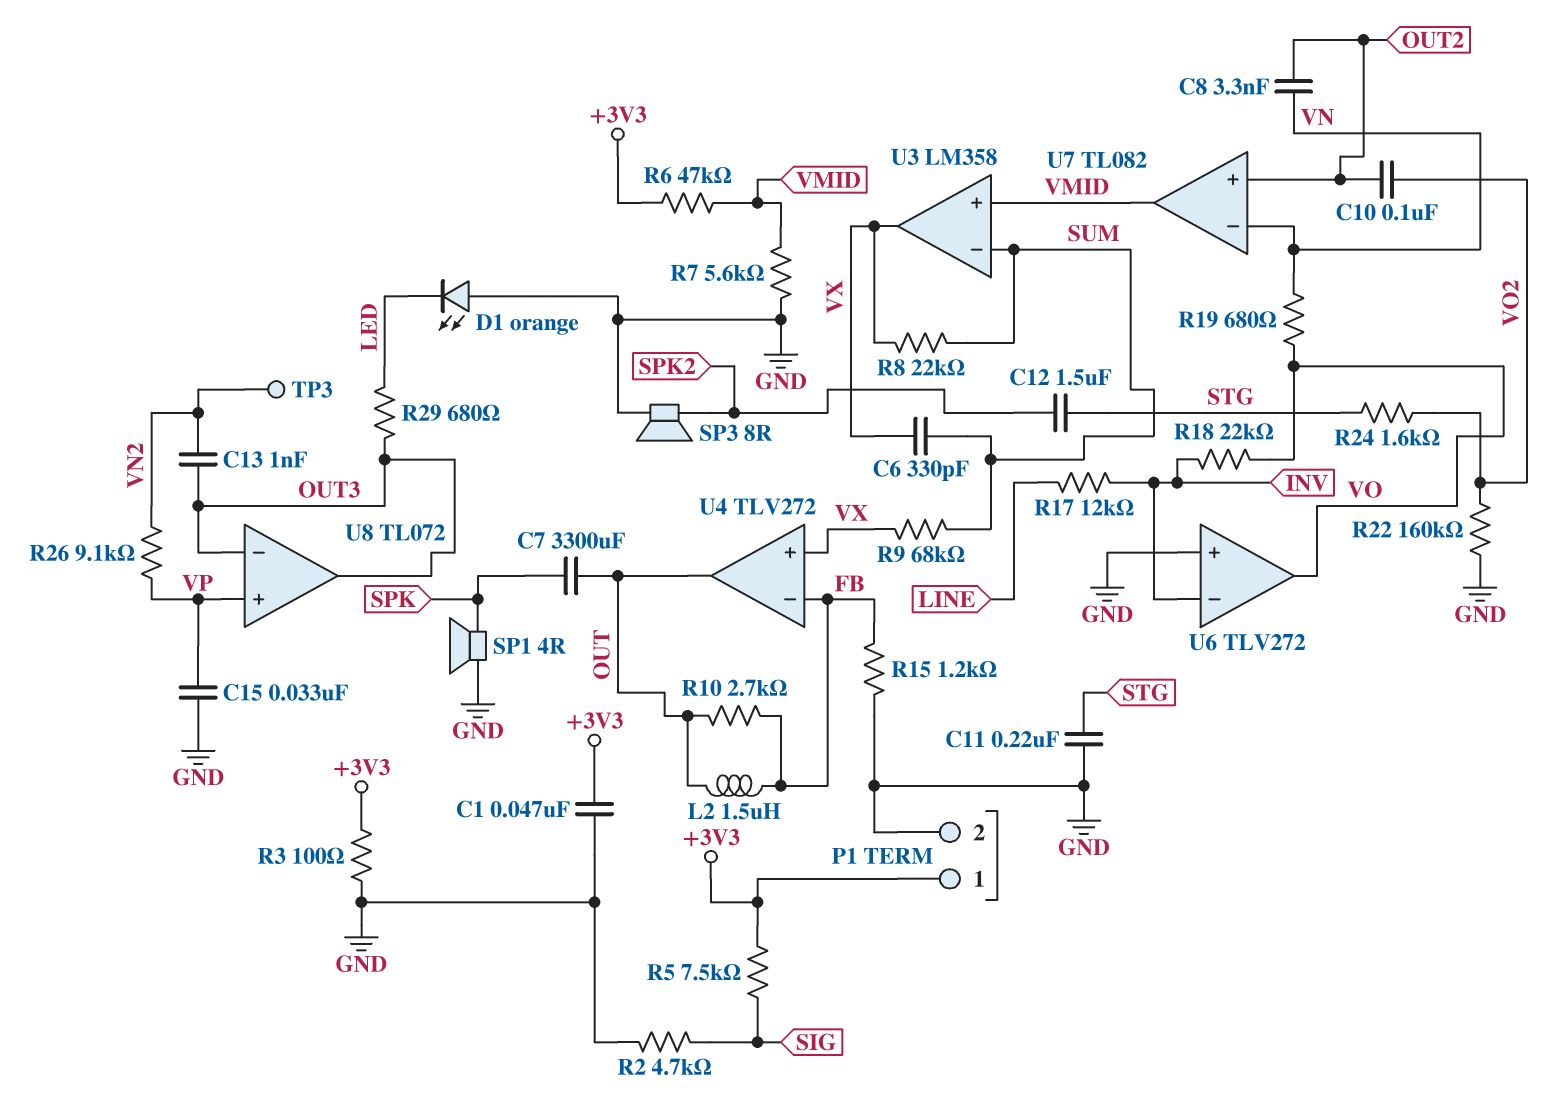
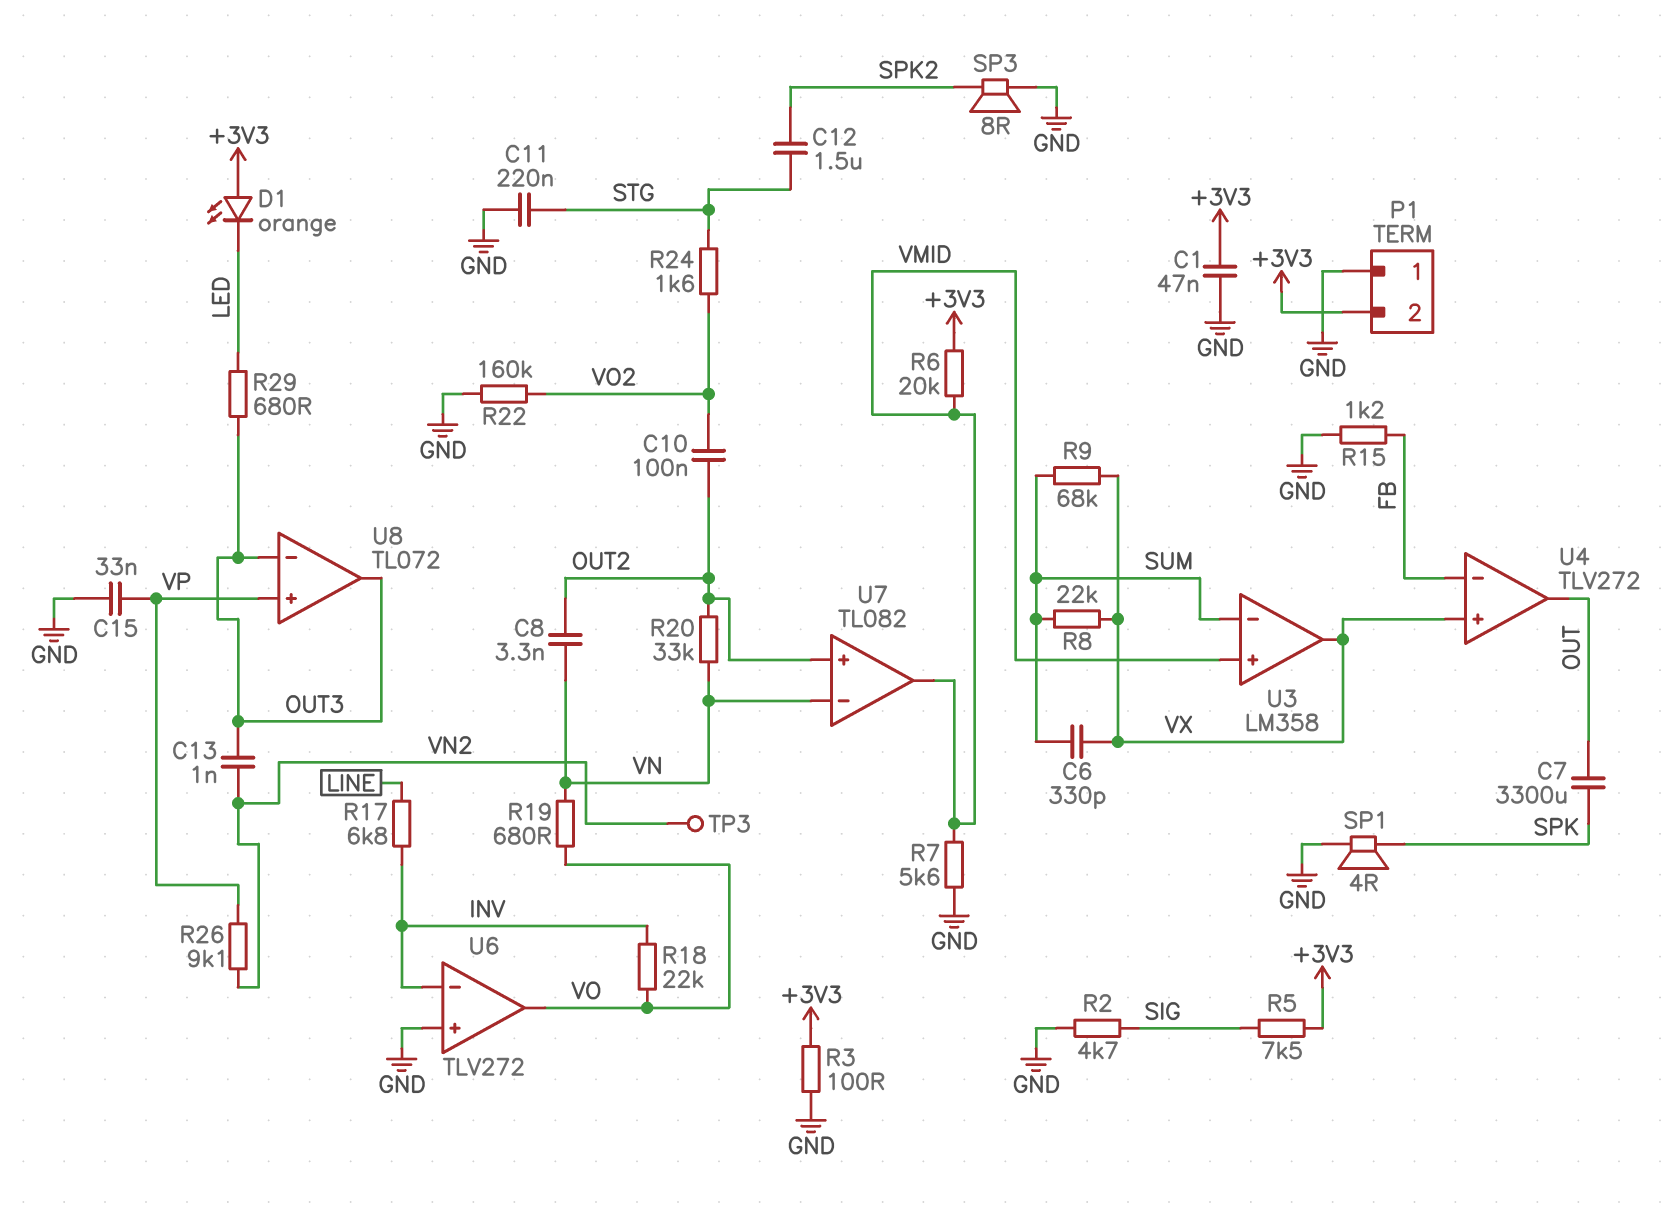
D1: LED orange (A GND, K LED) -> LED orange (A +3V3, K LED)
L2: 1.5uH (FB, OUT) -> none
P1 pin 1: +3V3 -> GND
P1 pin 2: GND -> +3V3
R6: 47k (+3V3, VMID) -> 20k (+3V3, VMID)
R10: 2.7k (FB, OUT) -> none
R17: 12k (INV, LINE) -> 6.8k (INV, LINE)
R20: none -> 33k (OUT2, VN)

